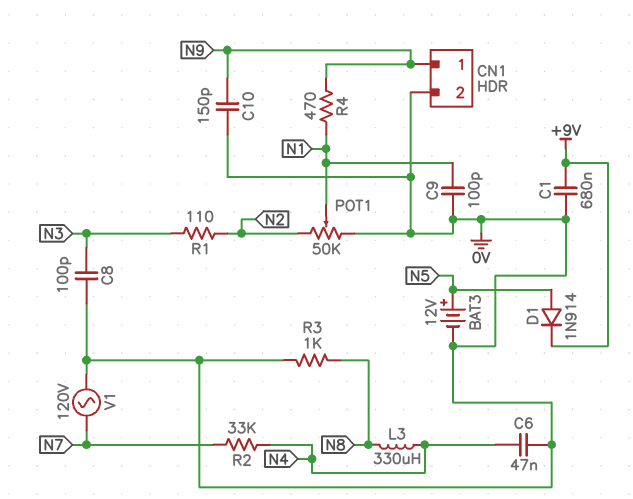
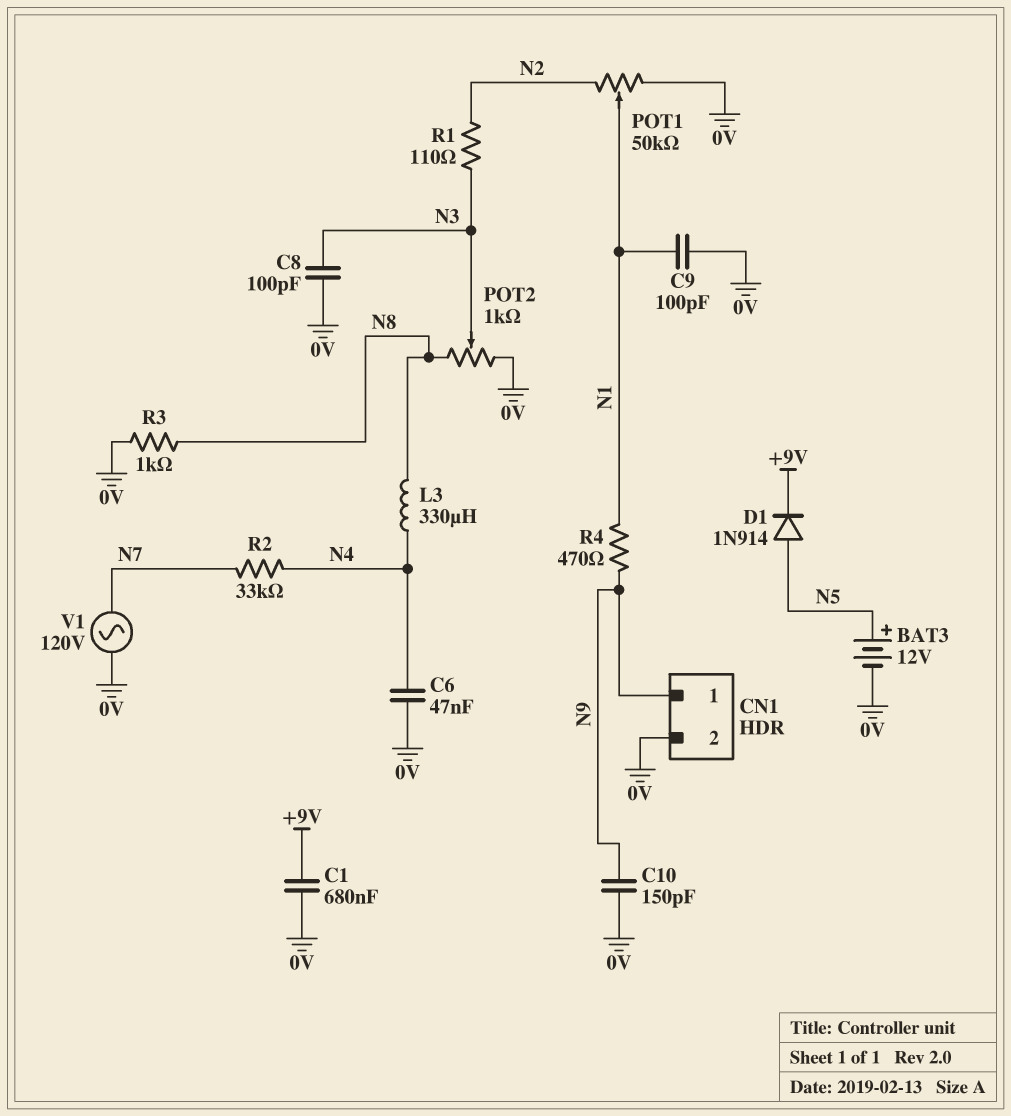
POT2: none -> 1k (0V, N8, wiper N3)

